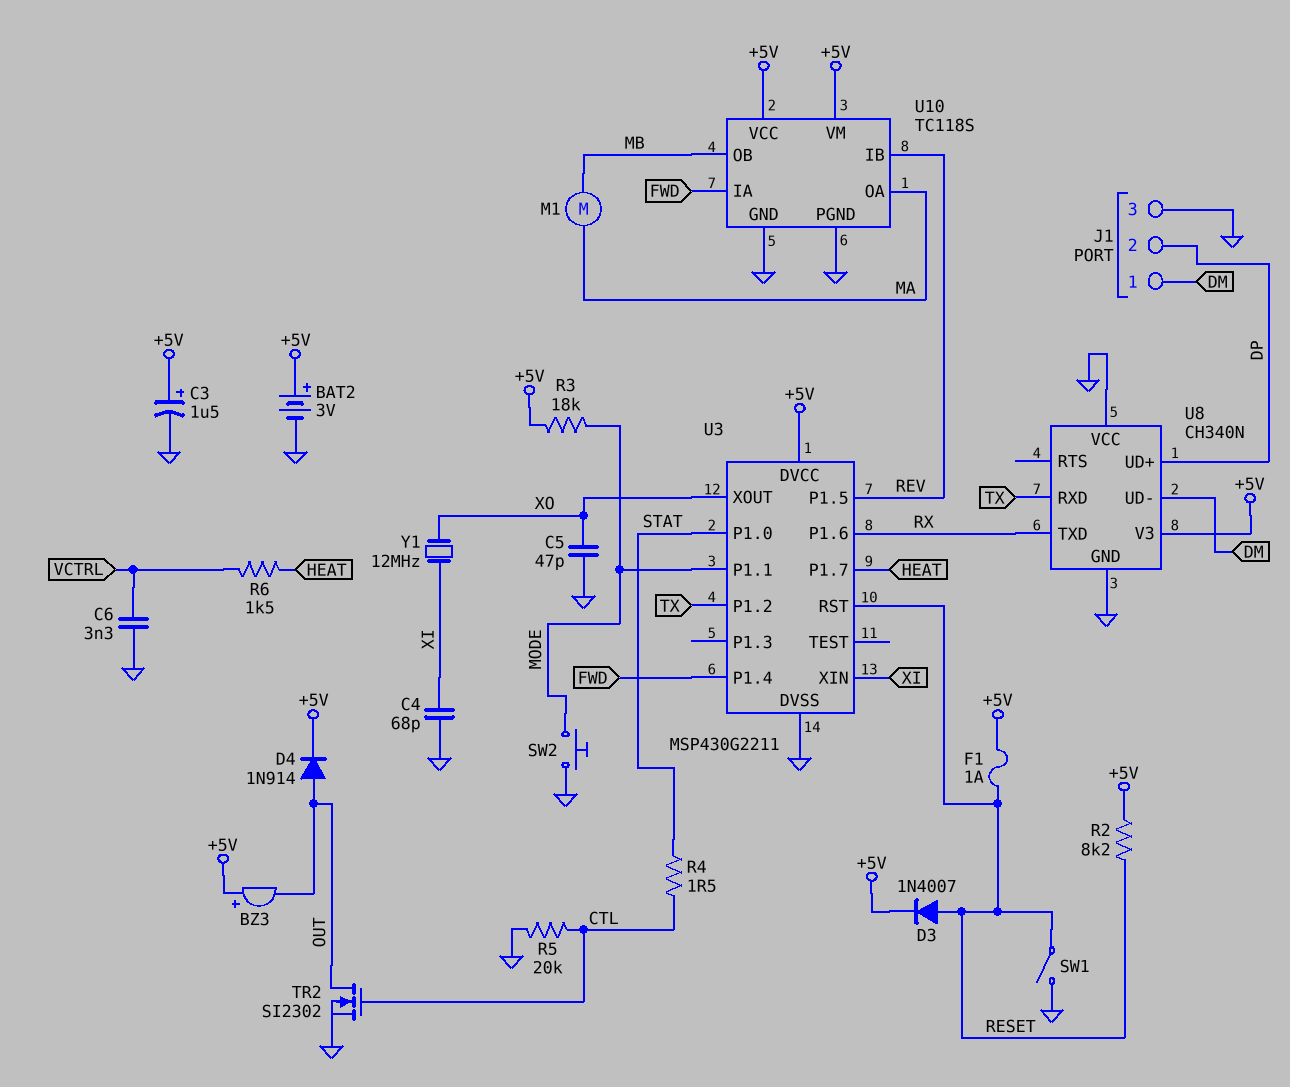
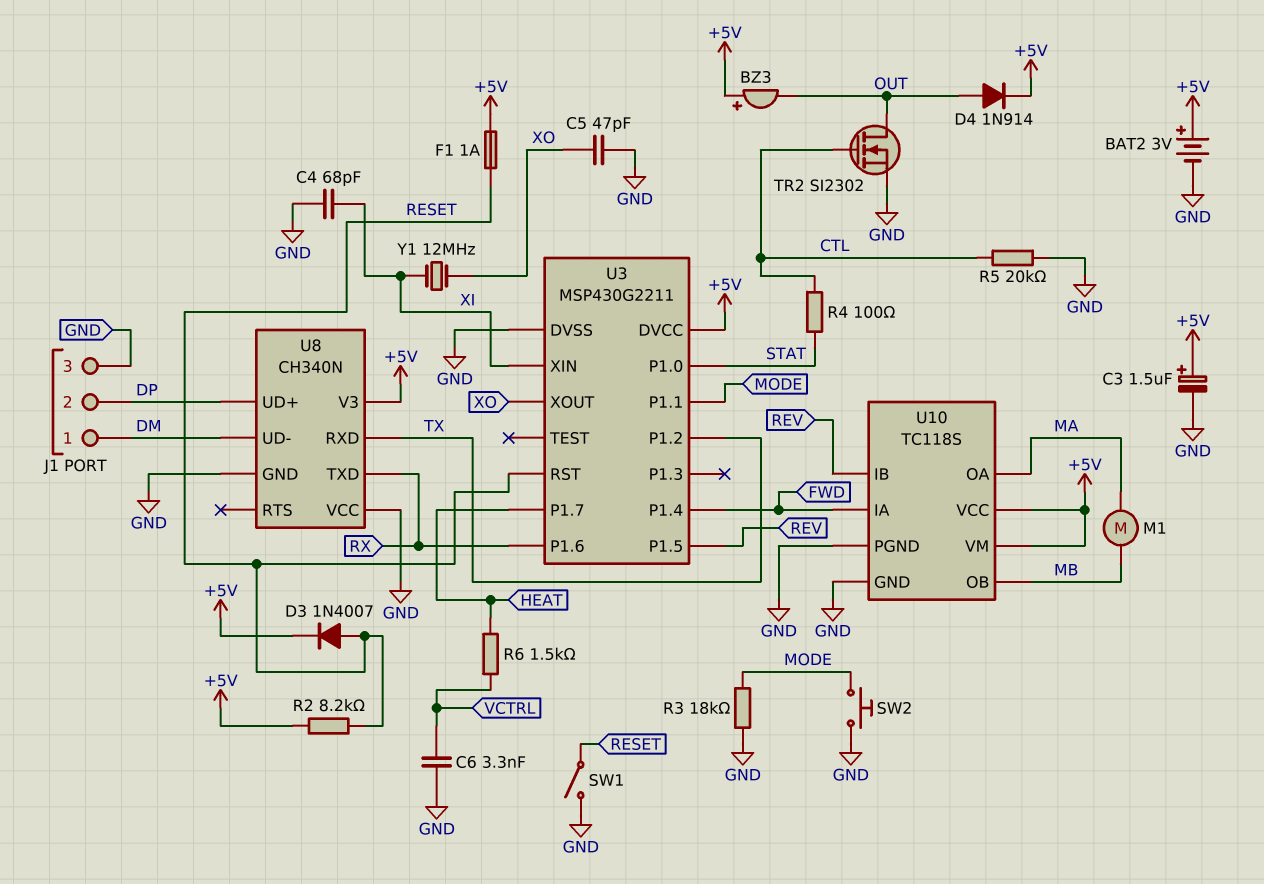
R3: 18k (+5V, MODE) -> 18k (GND, MODE)
R4: 1.5 (CTL, STAT) -> 100 (CTL, STAT)

